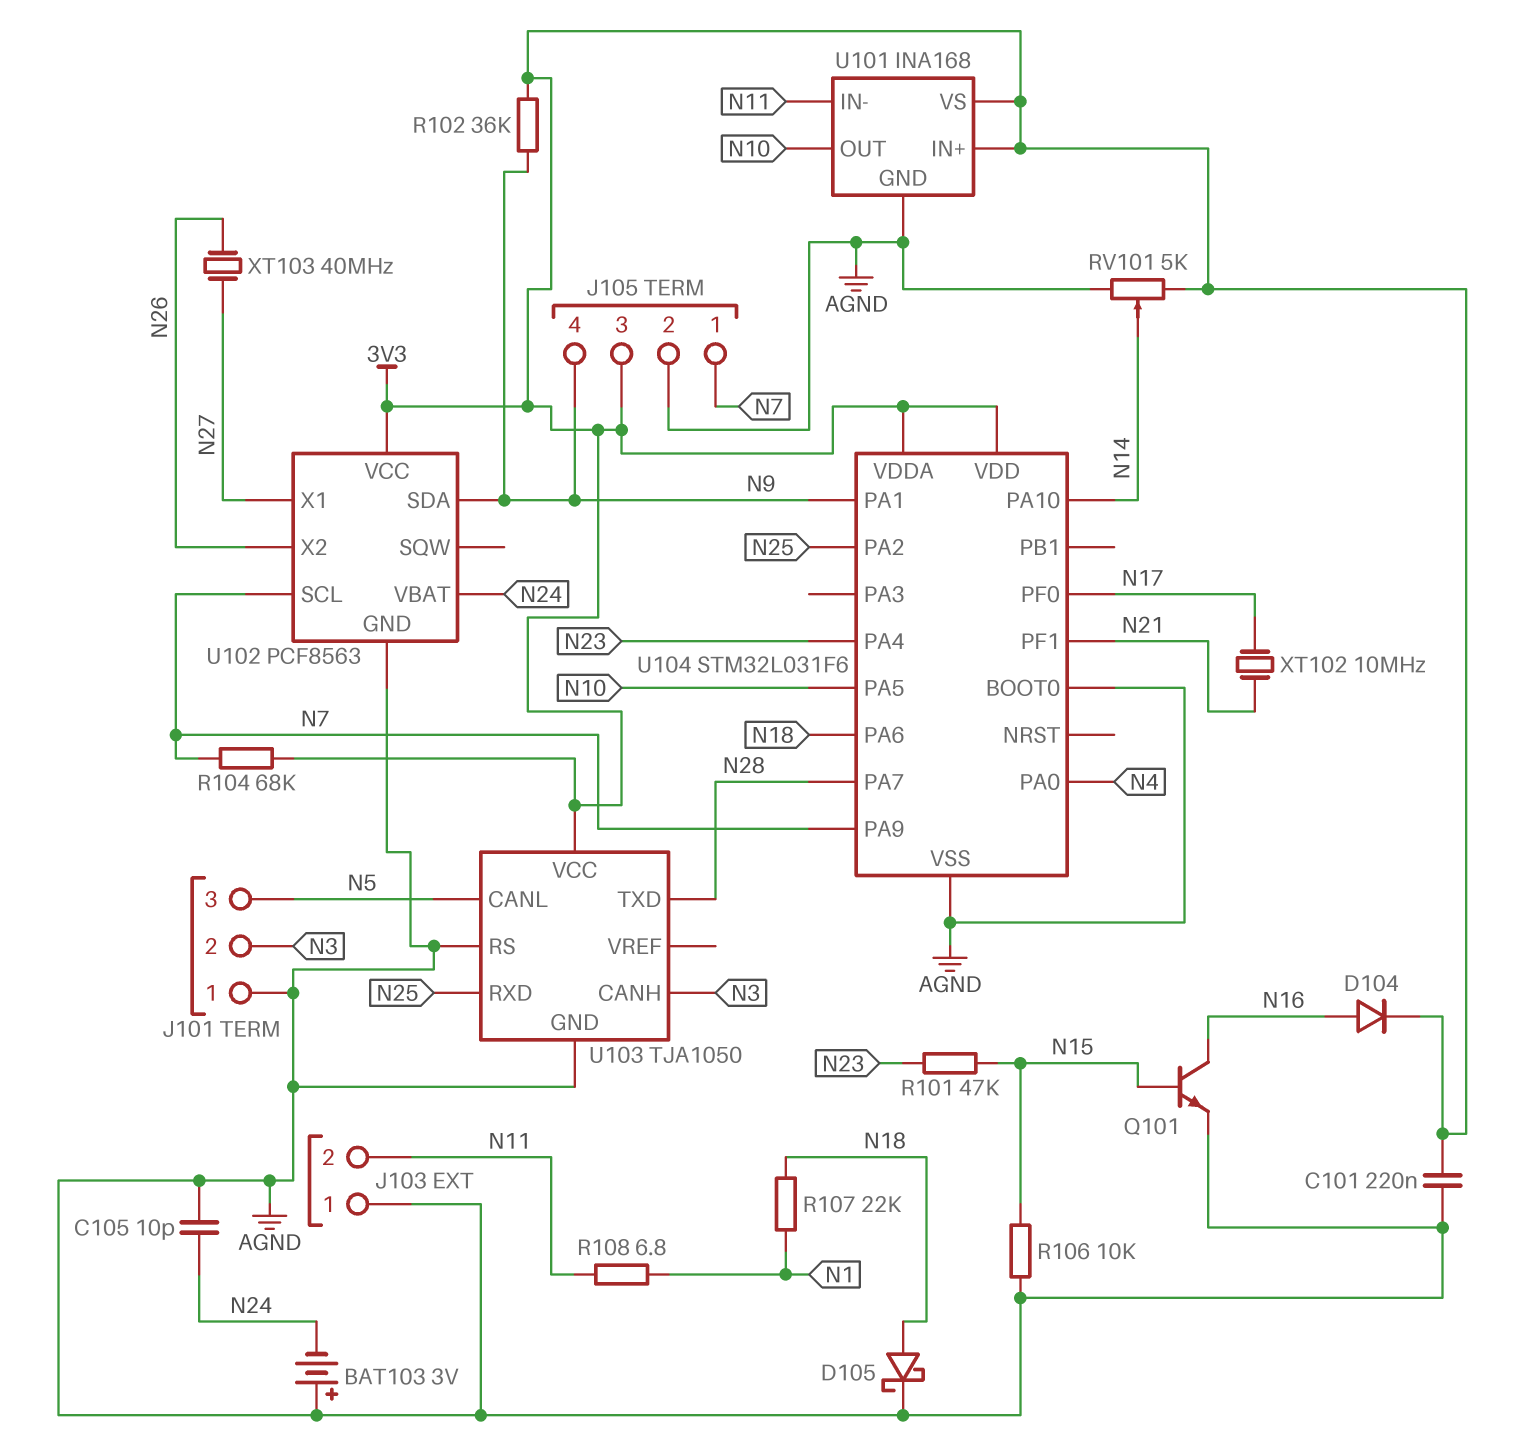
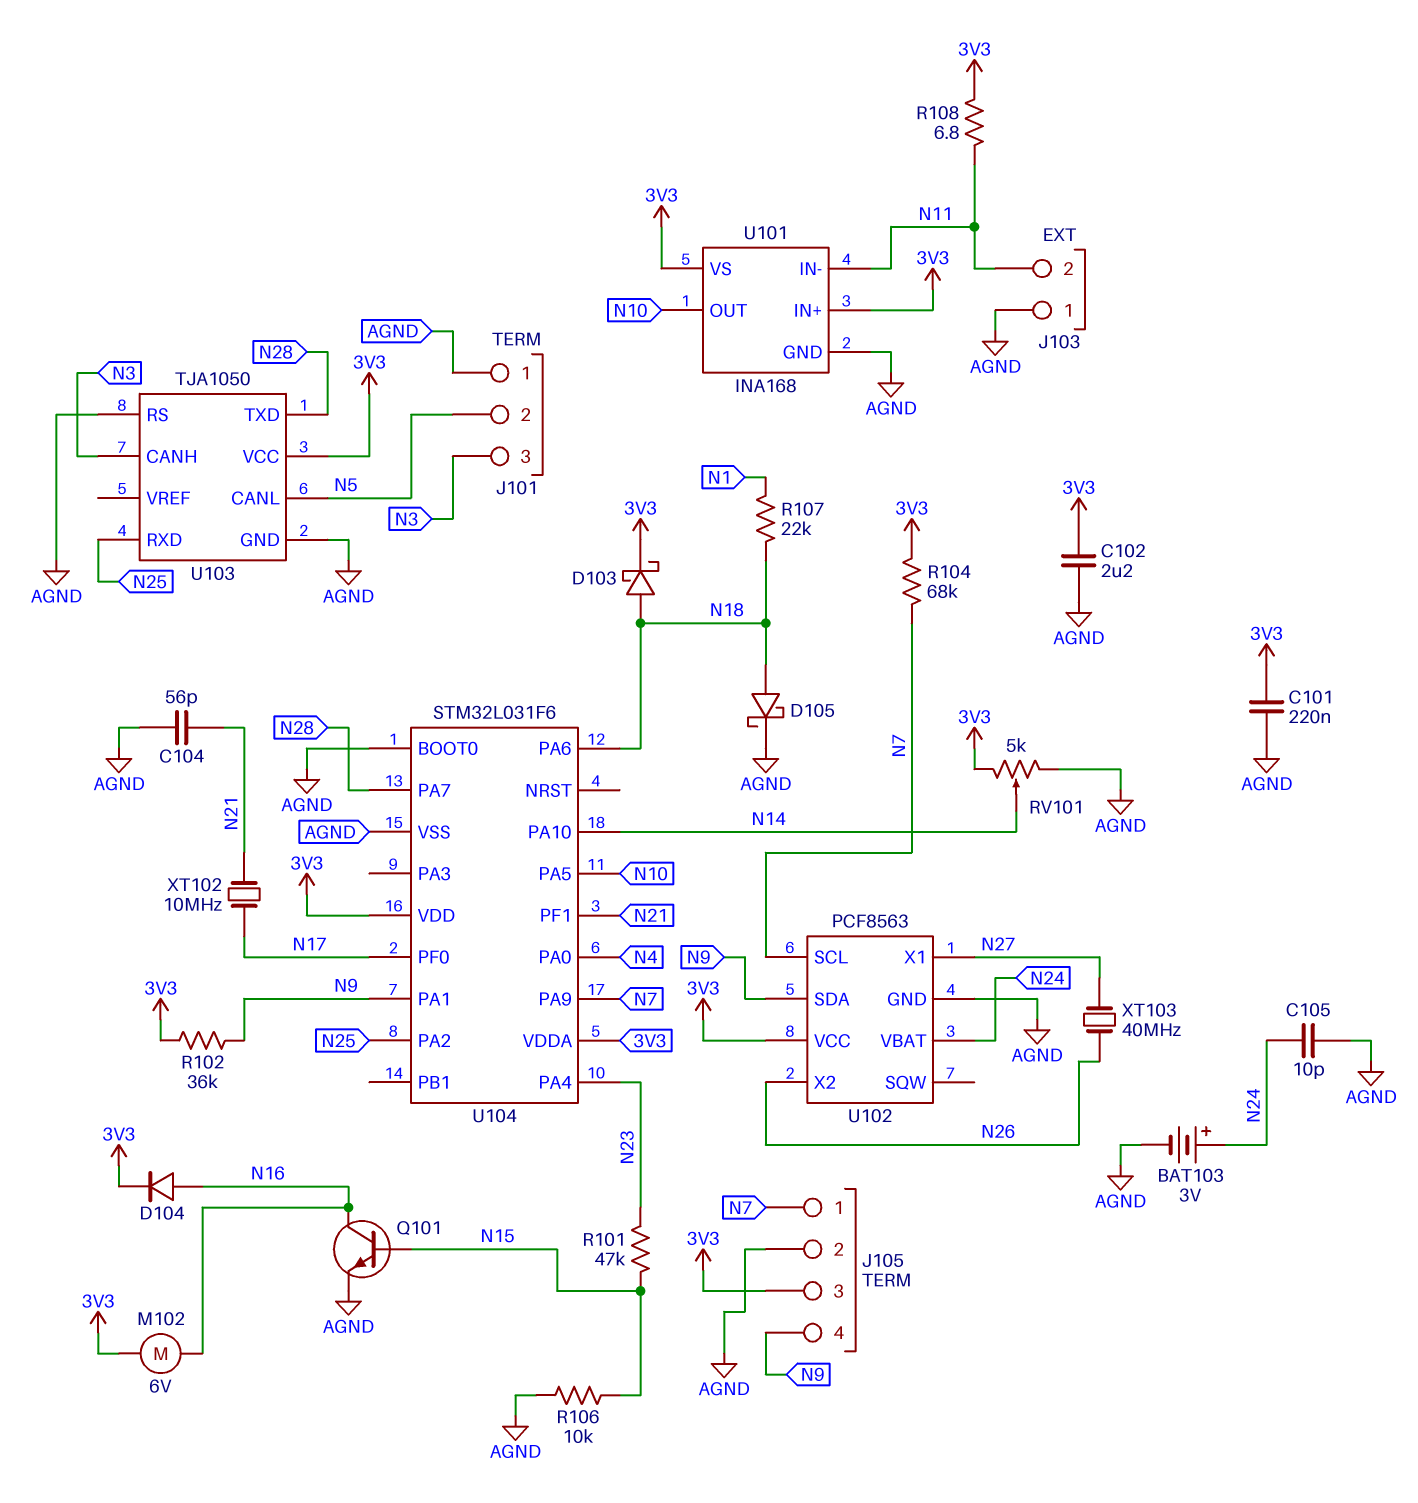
BAT103: 3V (plus AGND, minus N24) -> 3V (plus N24, minus AGND)
C102: none -> 2.2uF (3V3, AGND)
C104: none -> 56pF (AGND, N21)
D103: none -> schottky (A N18, K 3V3)
J101 pin 2: N3 -> N5
J101 pin 3: N5 -> N3
M102: none -> motor 6V (3V3, N16)
R108: 6.8 (N1, N11) -> 6.8 (3V3, N11)

